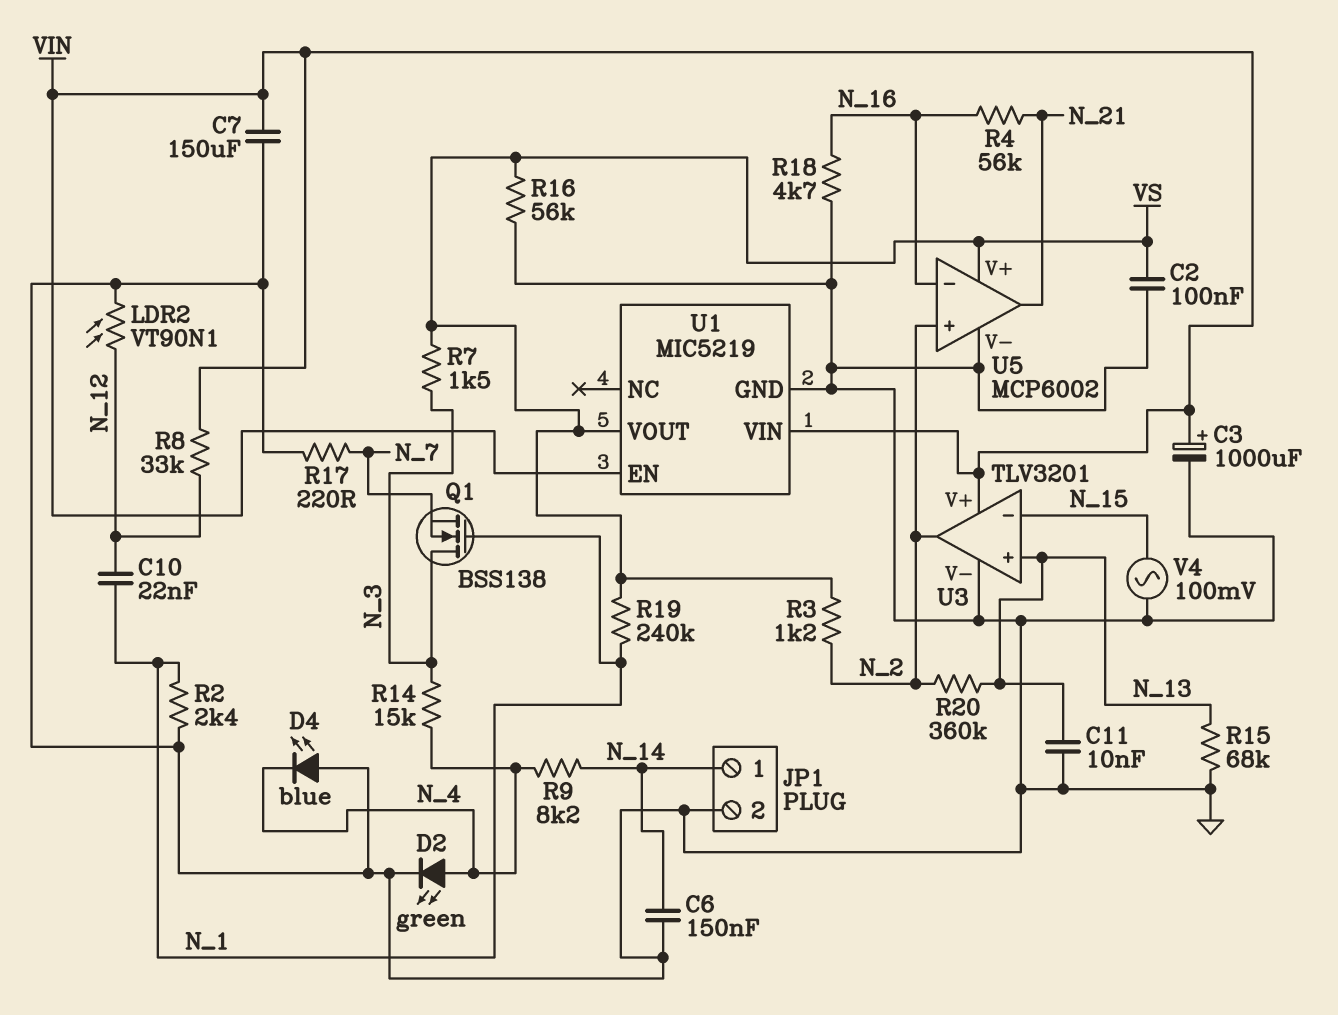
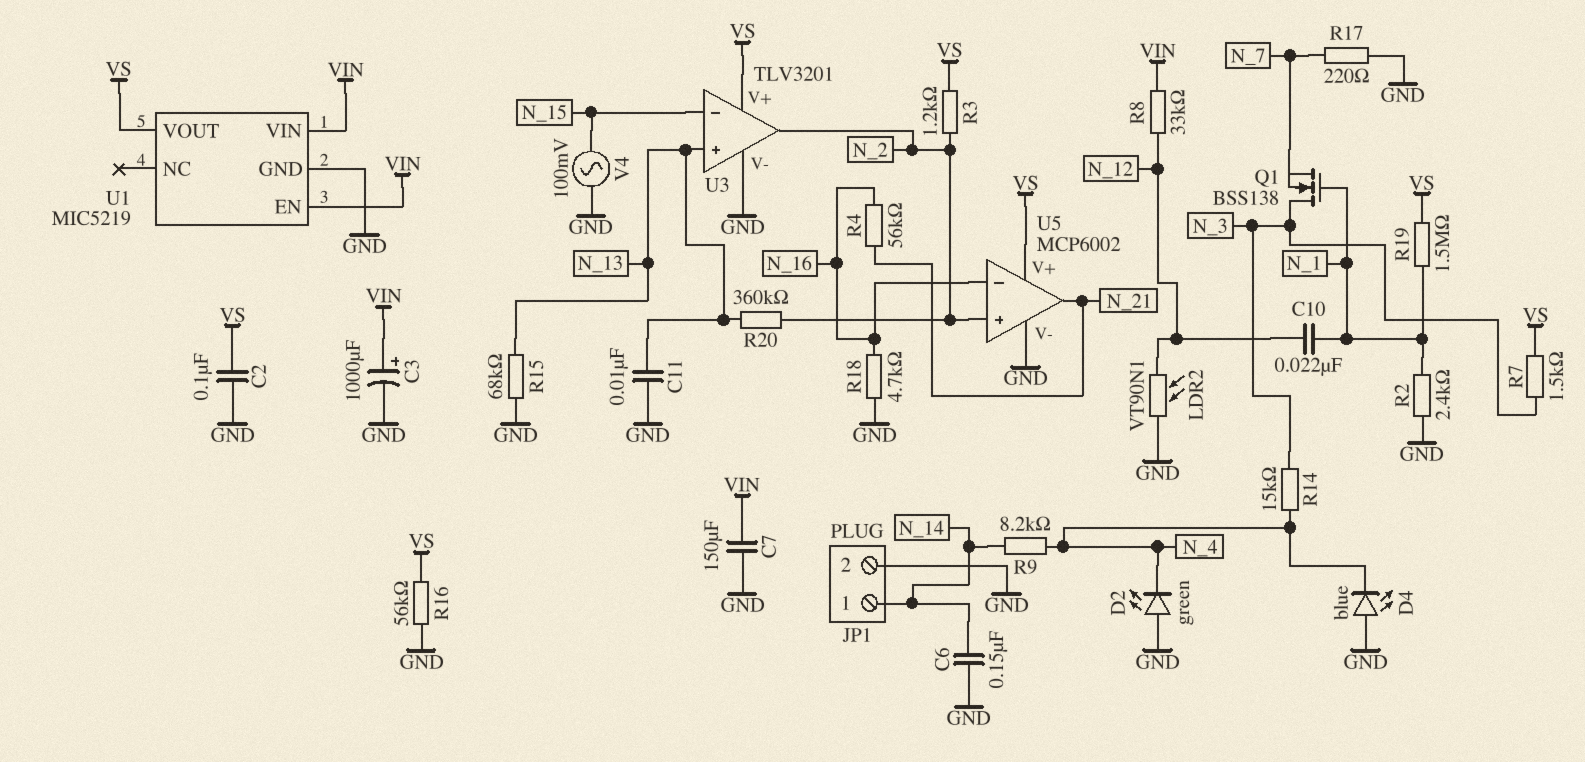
D2: LED green (A N_4, K GND) -> LED green (A GND, K N_4)
R19: 240k (N_1, VS) -> 1.5M (N_1, VS)
U3 pin V+: VIN -> VS

